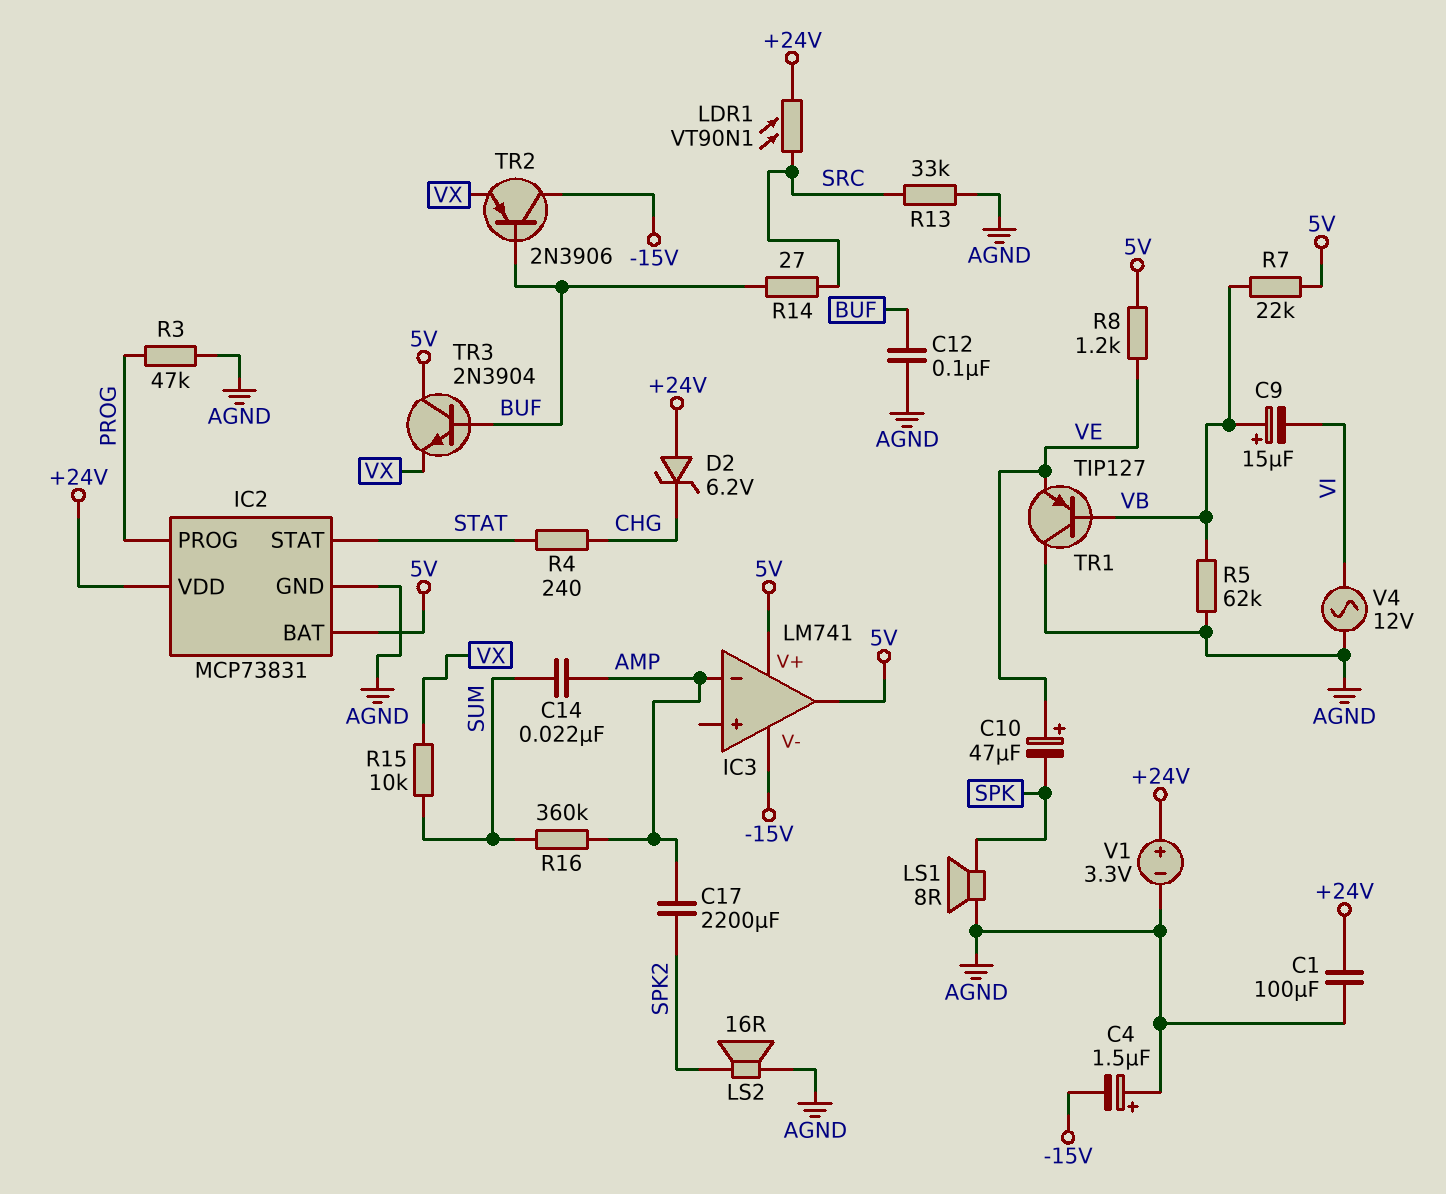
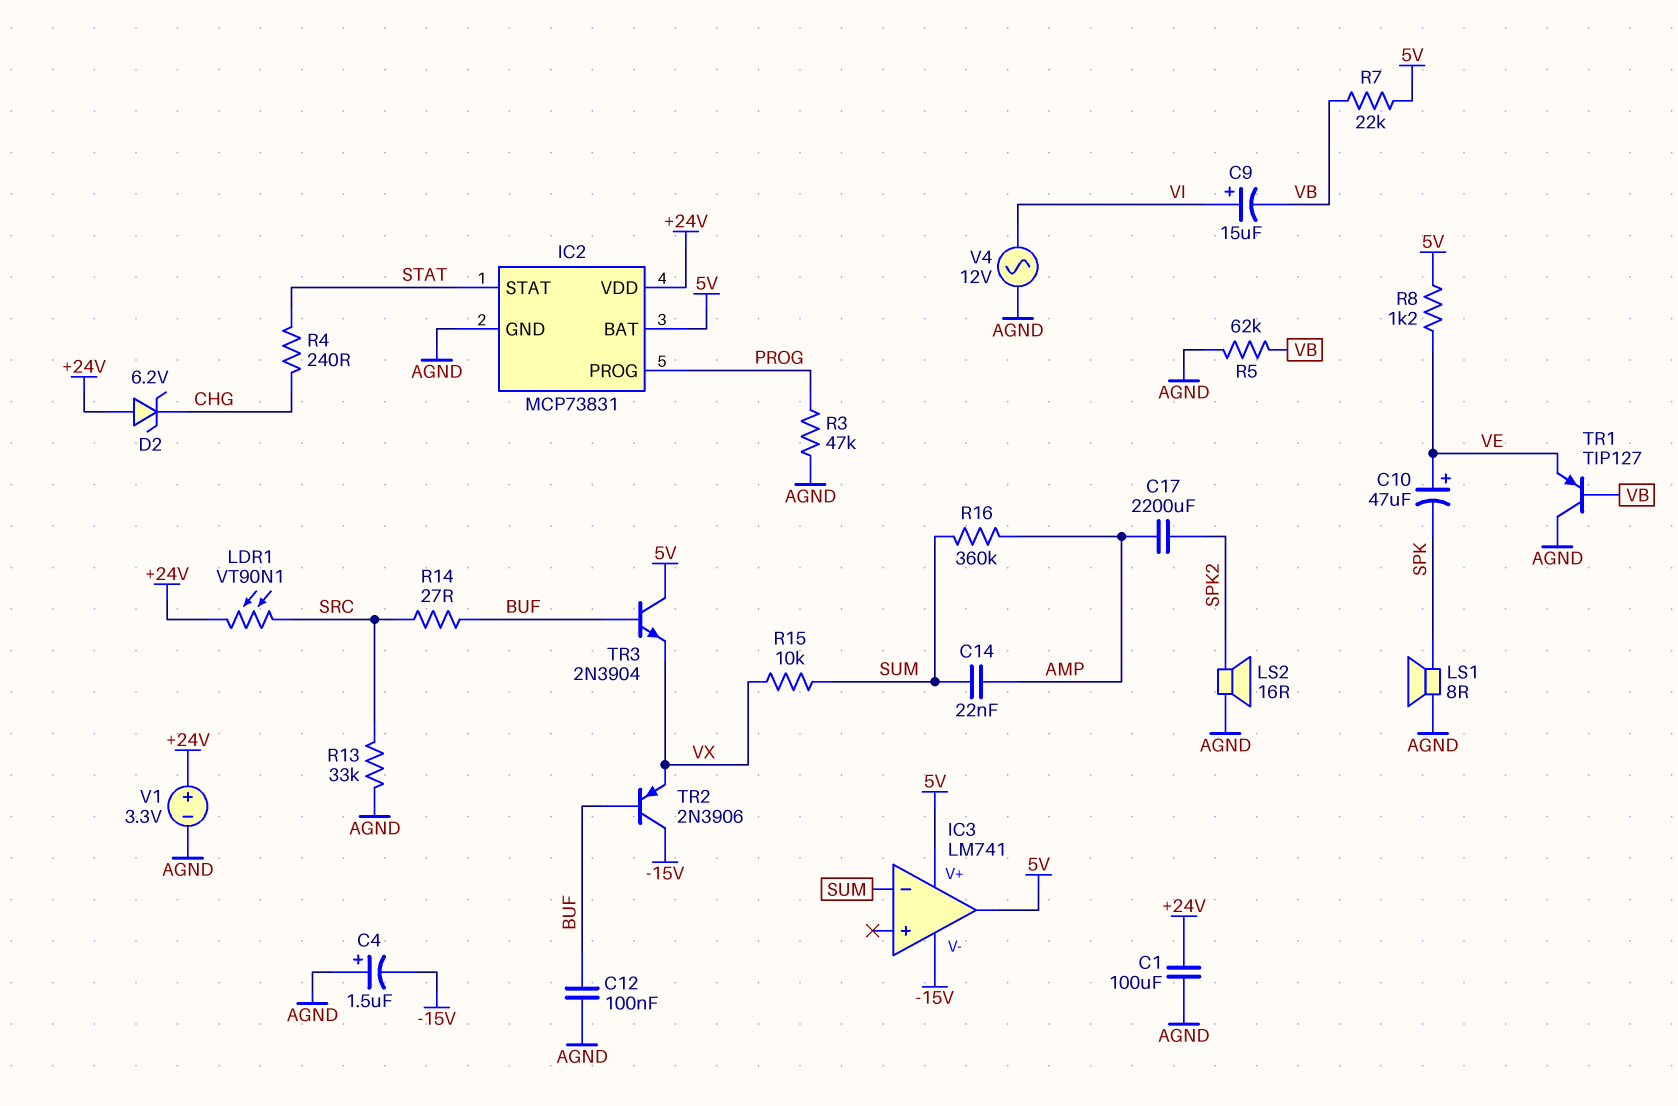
C9: 15uF (plus VB, minus VI) -> 15uF (plus VI, minus VB)
IC3 pin in-: AMP -> SUM

